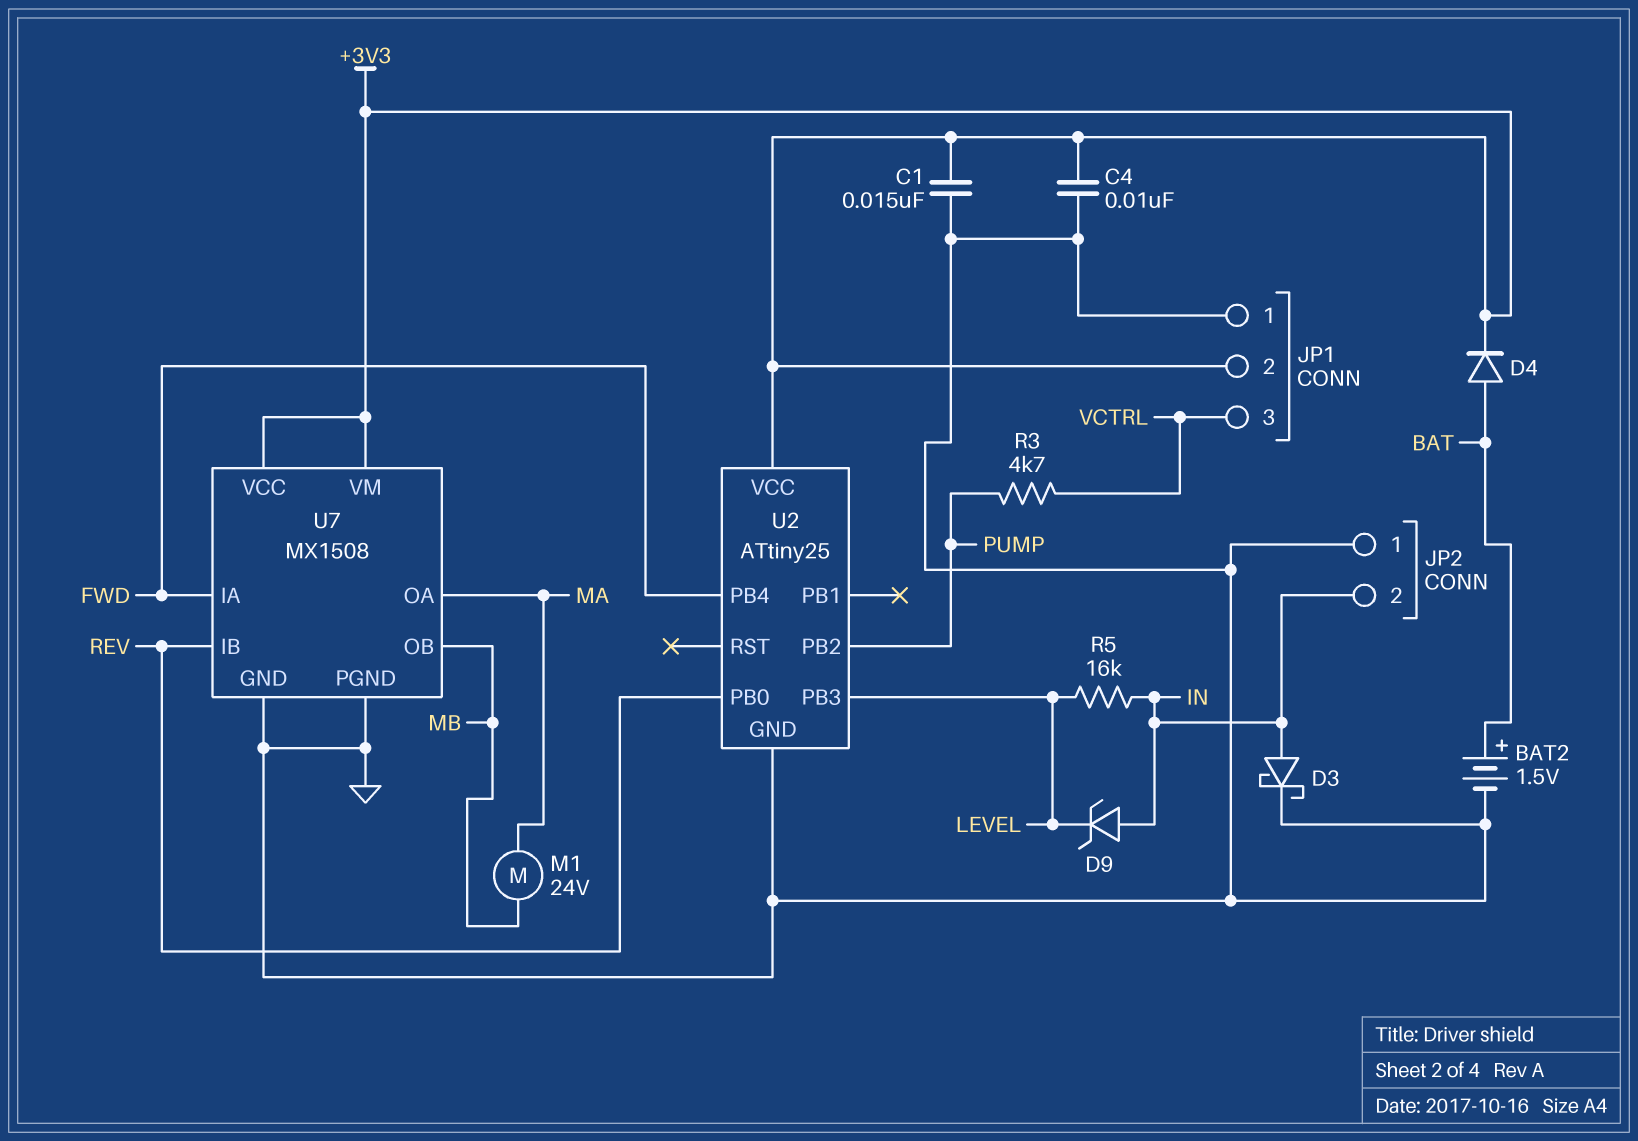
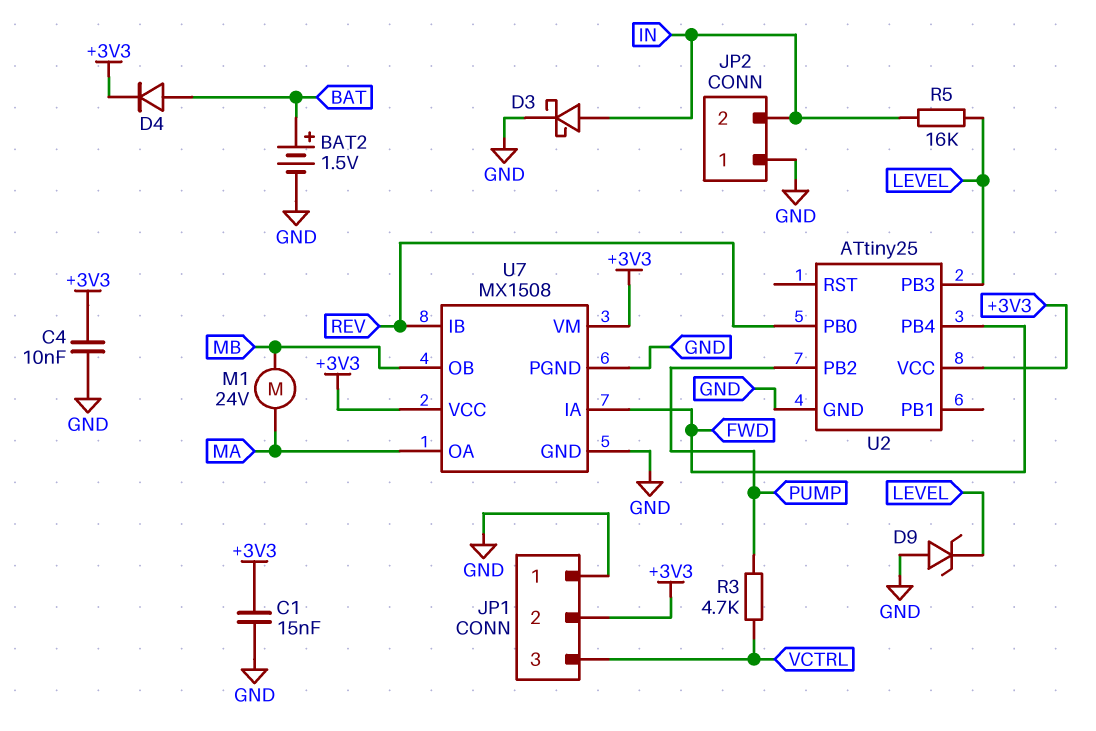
D9: zener (A IN, K LEVEL) -> zener (A GND, K LEVEL)

